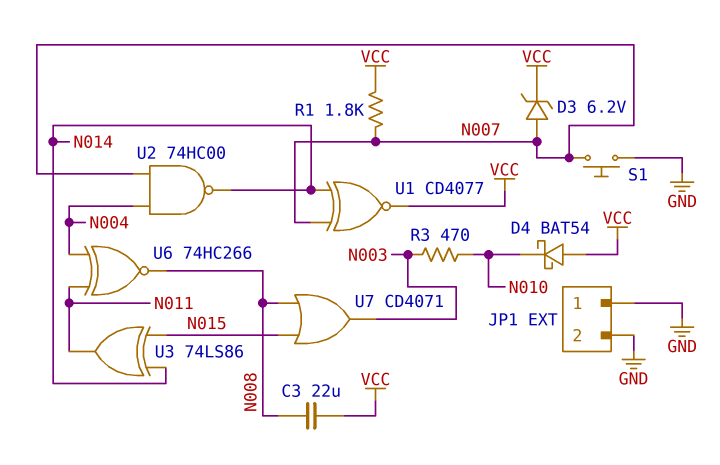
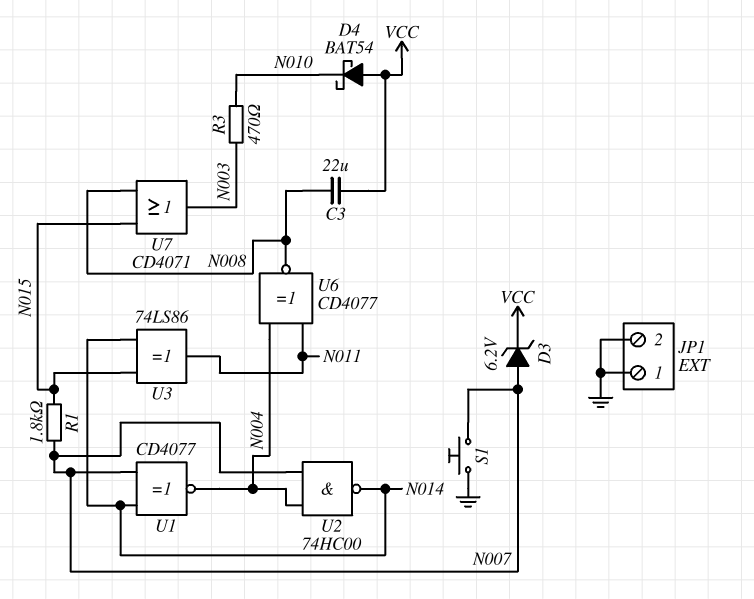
R1: 1.8k (N007, VCC) -> 1.8k (N007, N015)
U1: XNOR CD4077 (in N007, in N014, out VCC) -> XNOR CD4077 (in N007, in N014, out N004)
U6: XNOR 74HC266 (in N004, in N011, out N008) -> XNOR CD4077 (in N004, in N011, out N008)

